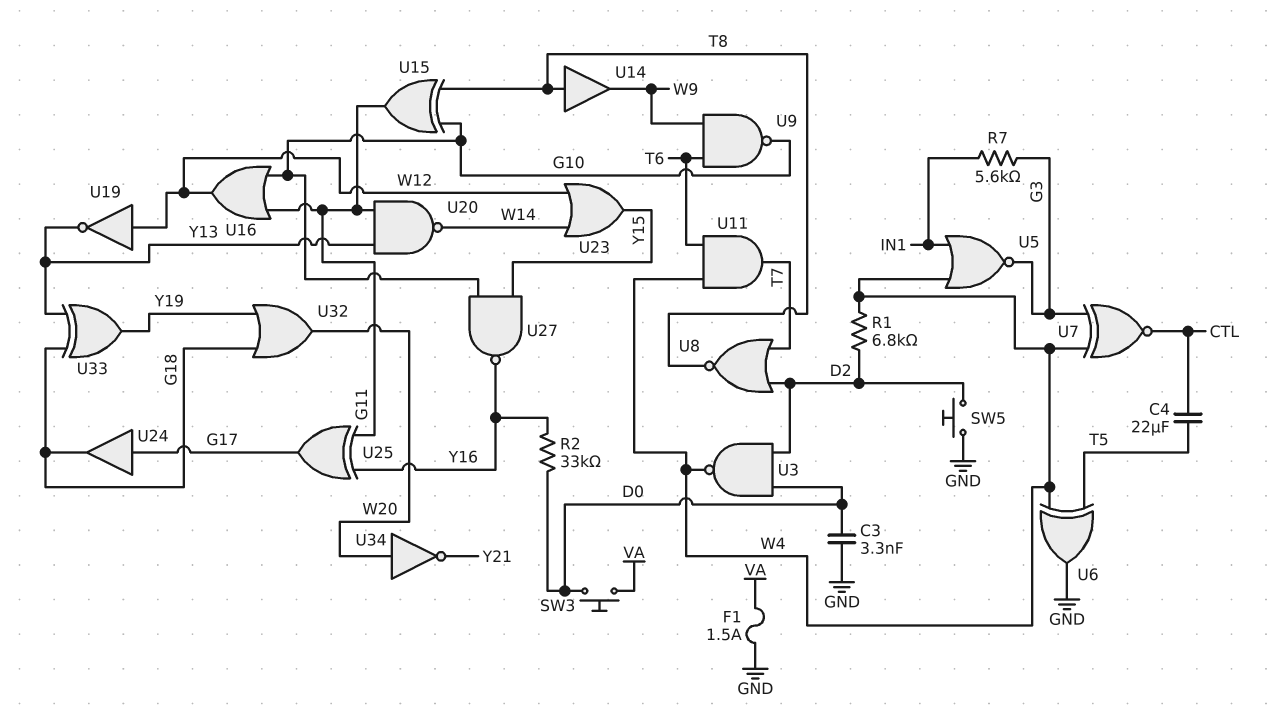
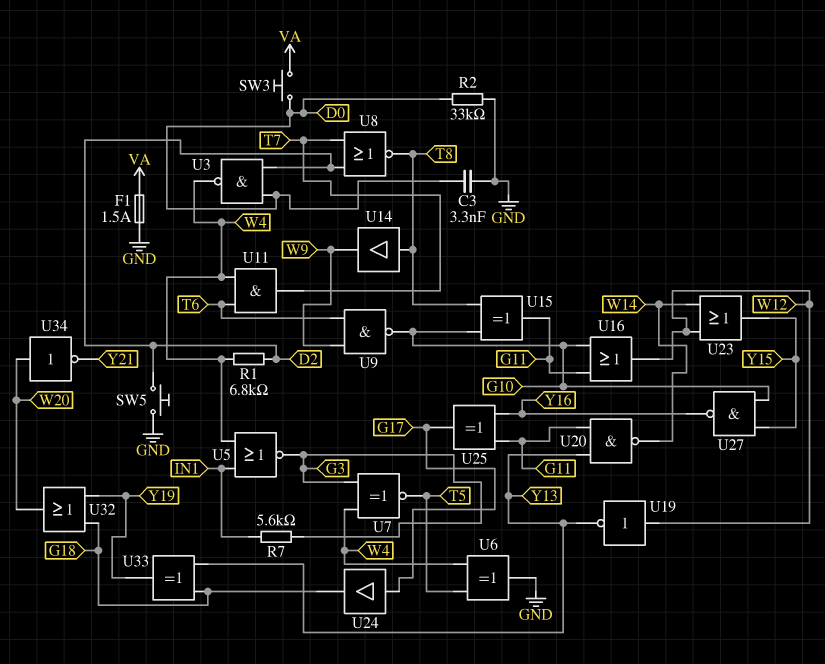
C4: 22uF (CTL, T5) -> none
R2: 33k (D0, Y16) -> 33k (D0, GND)
U7: XNOR (in G3, in W4, out CTL) -> XNOR (in G3, in W4, out T5)

